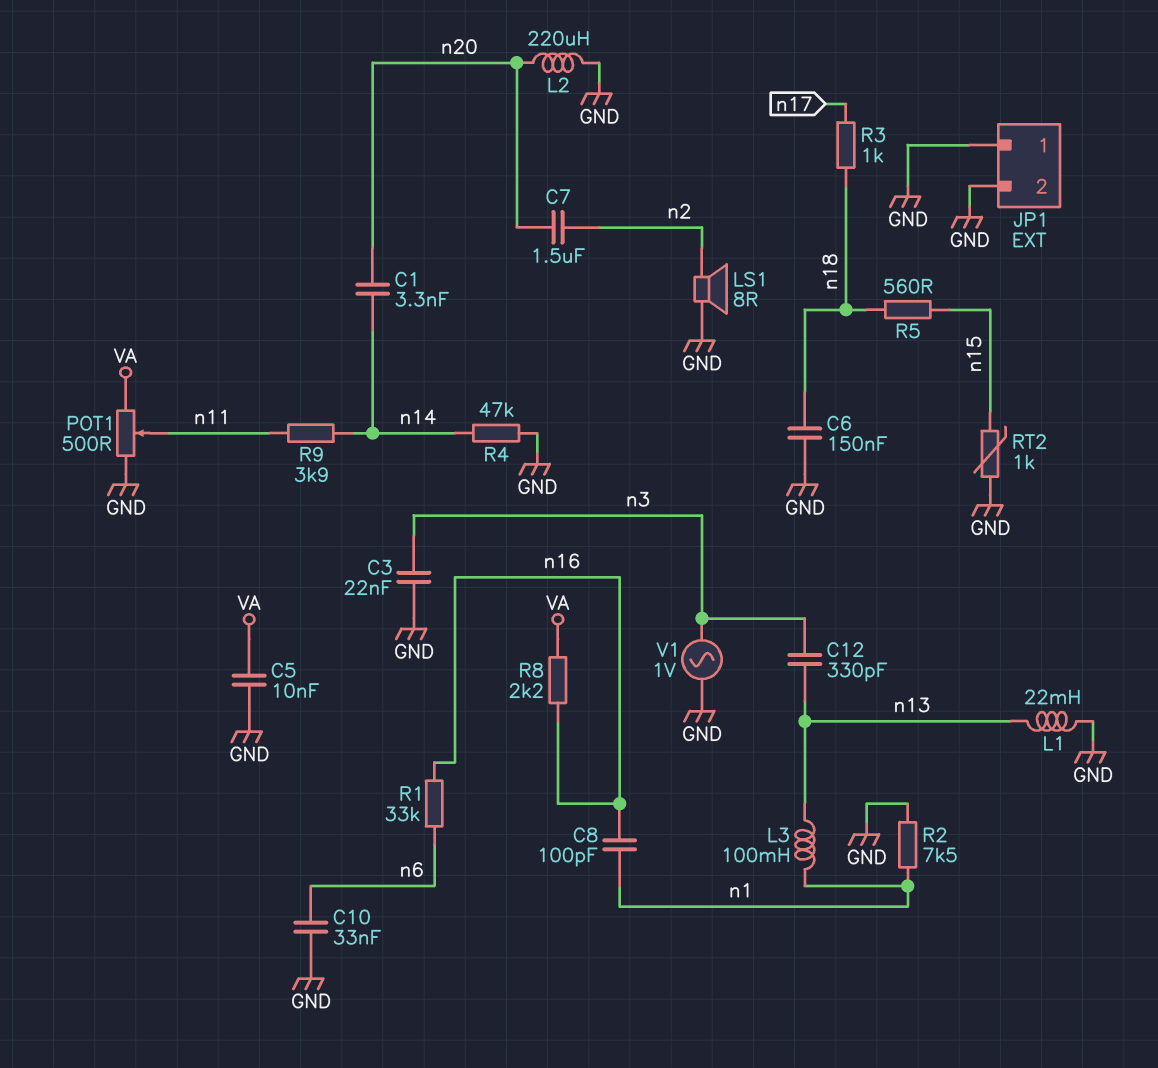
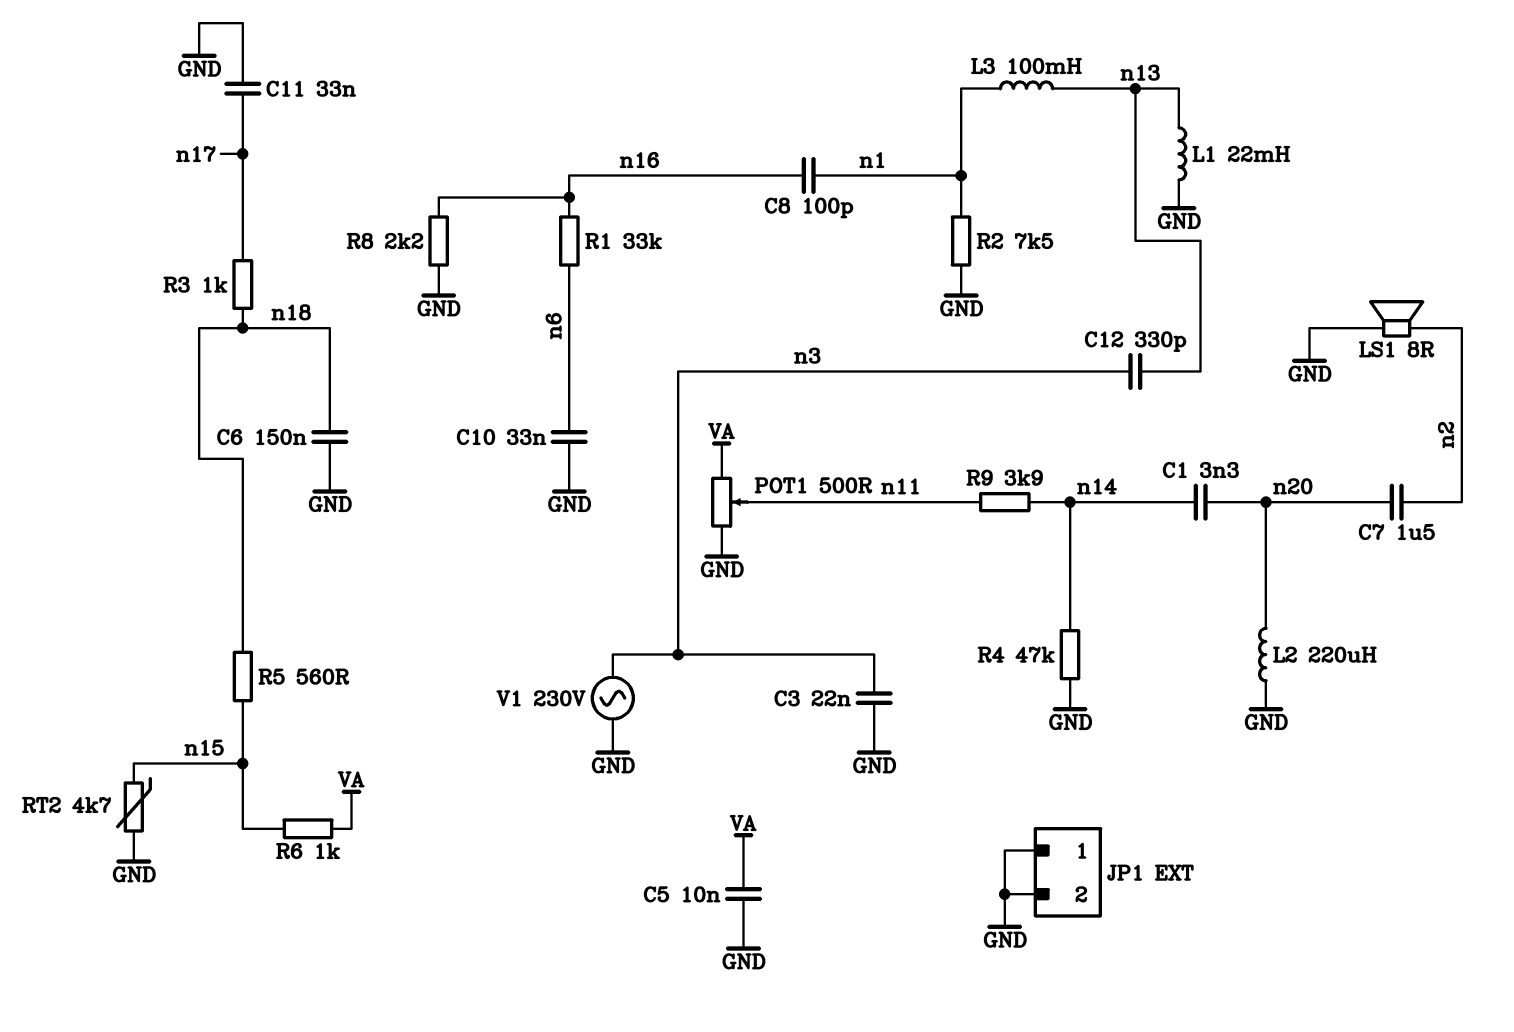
C11: none -> 33nF (GND, n17)
R6: none -> 1k (VA, n15)
R8: 2.2k (VA, n16) -> 2.2k (GND, n16)
RT2: 1k (GND, n15) -> 4.7k (GND, n15)
V1: AC 1V (GND, n3) -> AC 230V (GND, n3)

